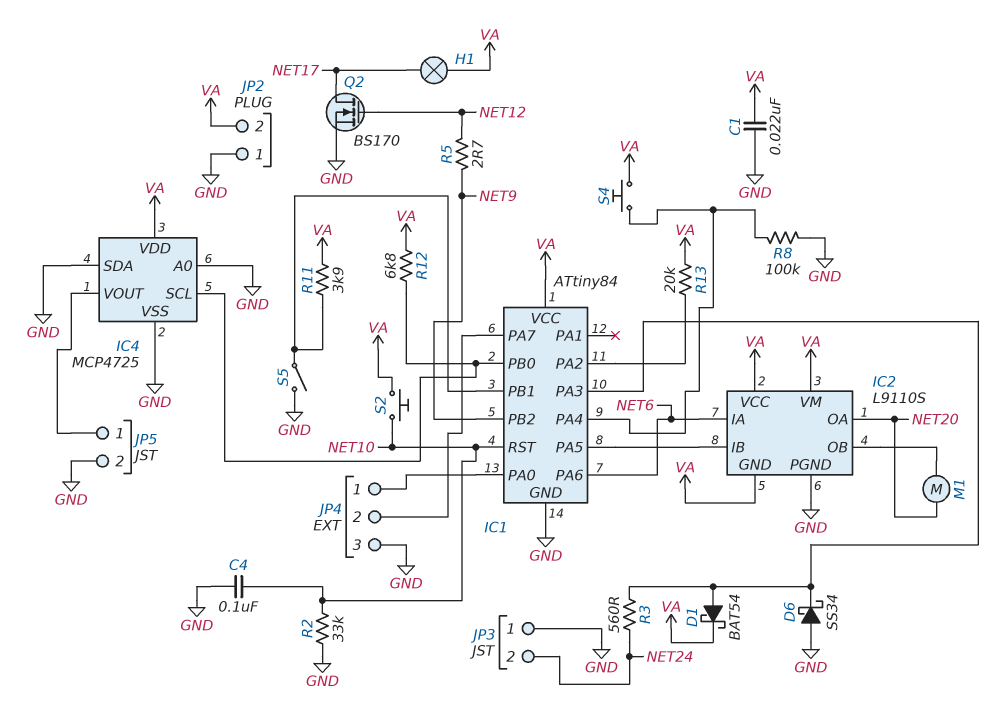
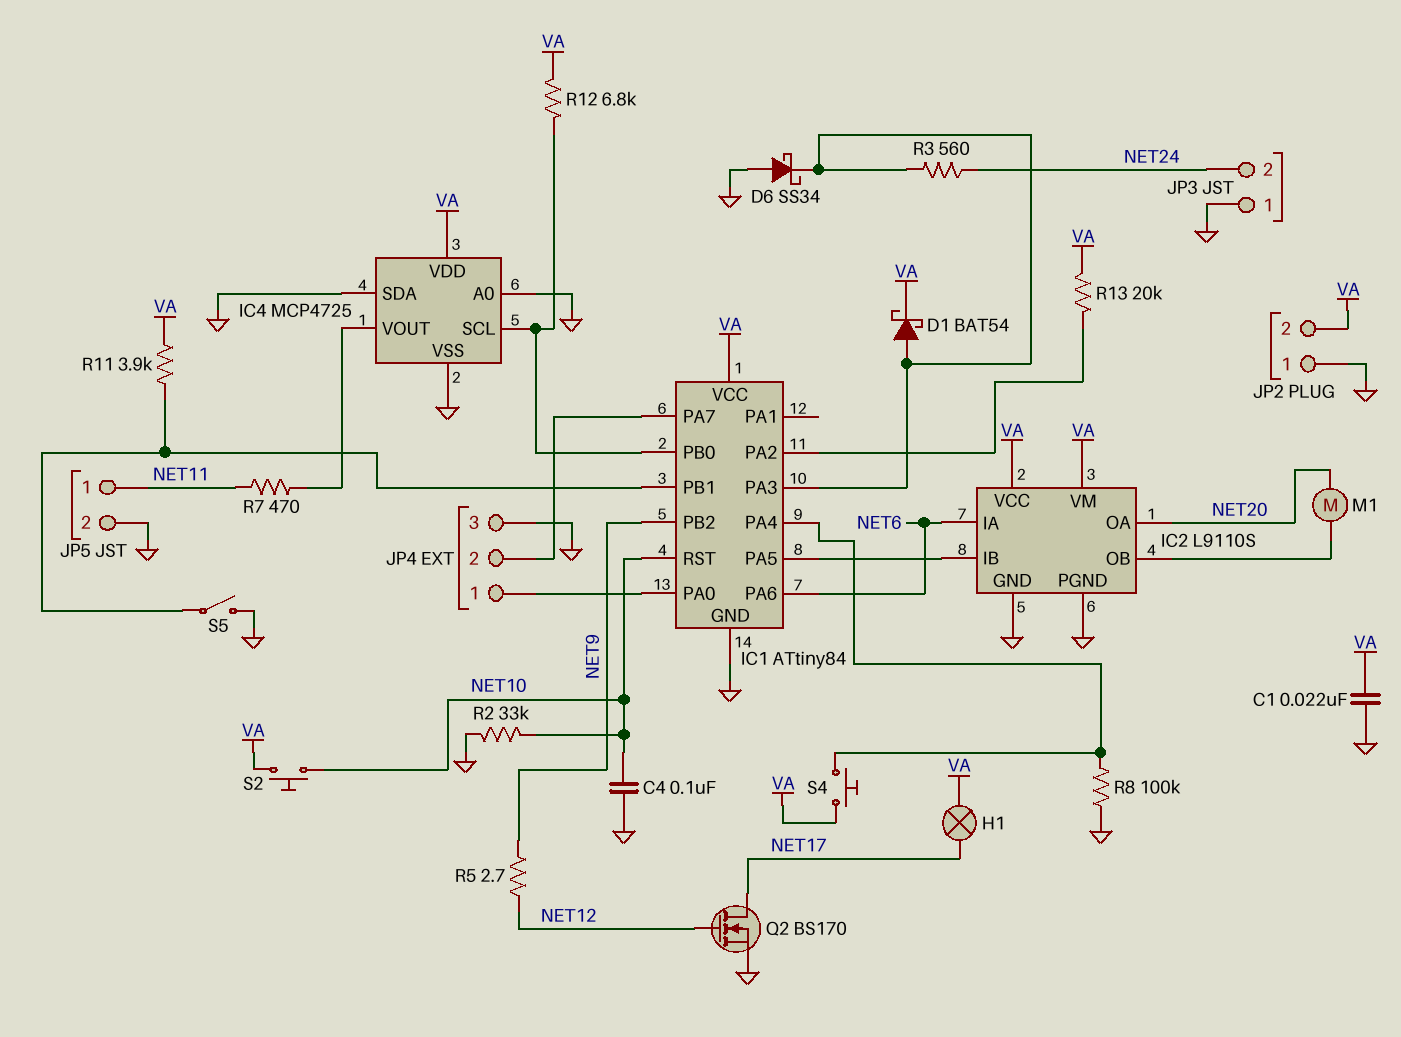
IC2 pin GND: VA -> GND
JP5 pin 1: IC4/VOUT -> NET11
R7: none -> 470 (IC4/VOUT, NET11)

